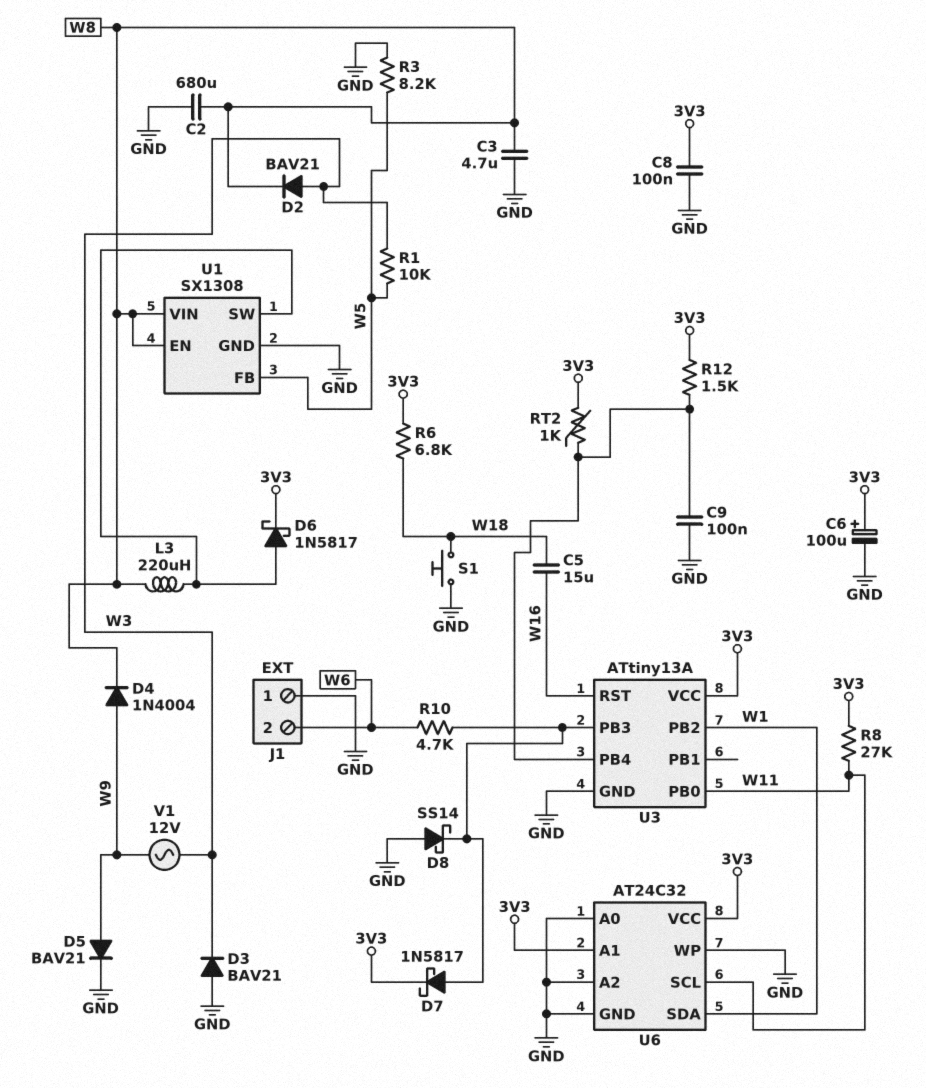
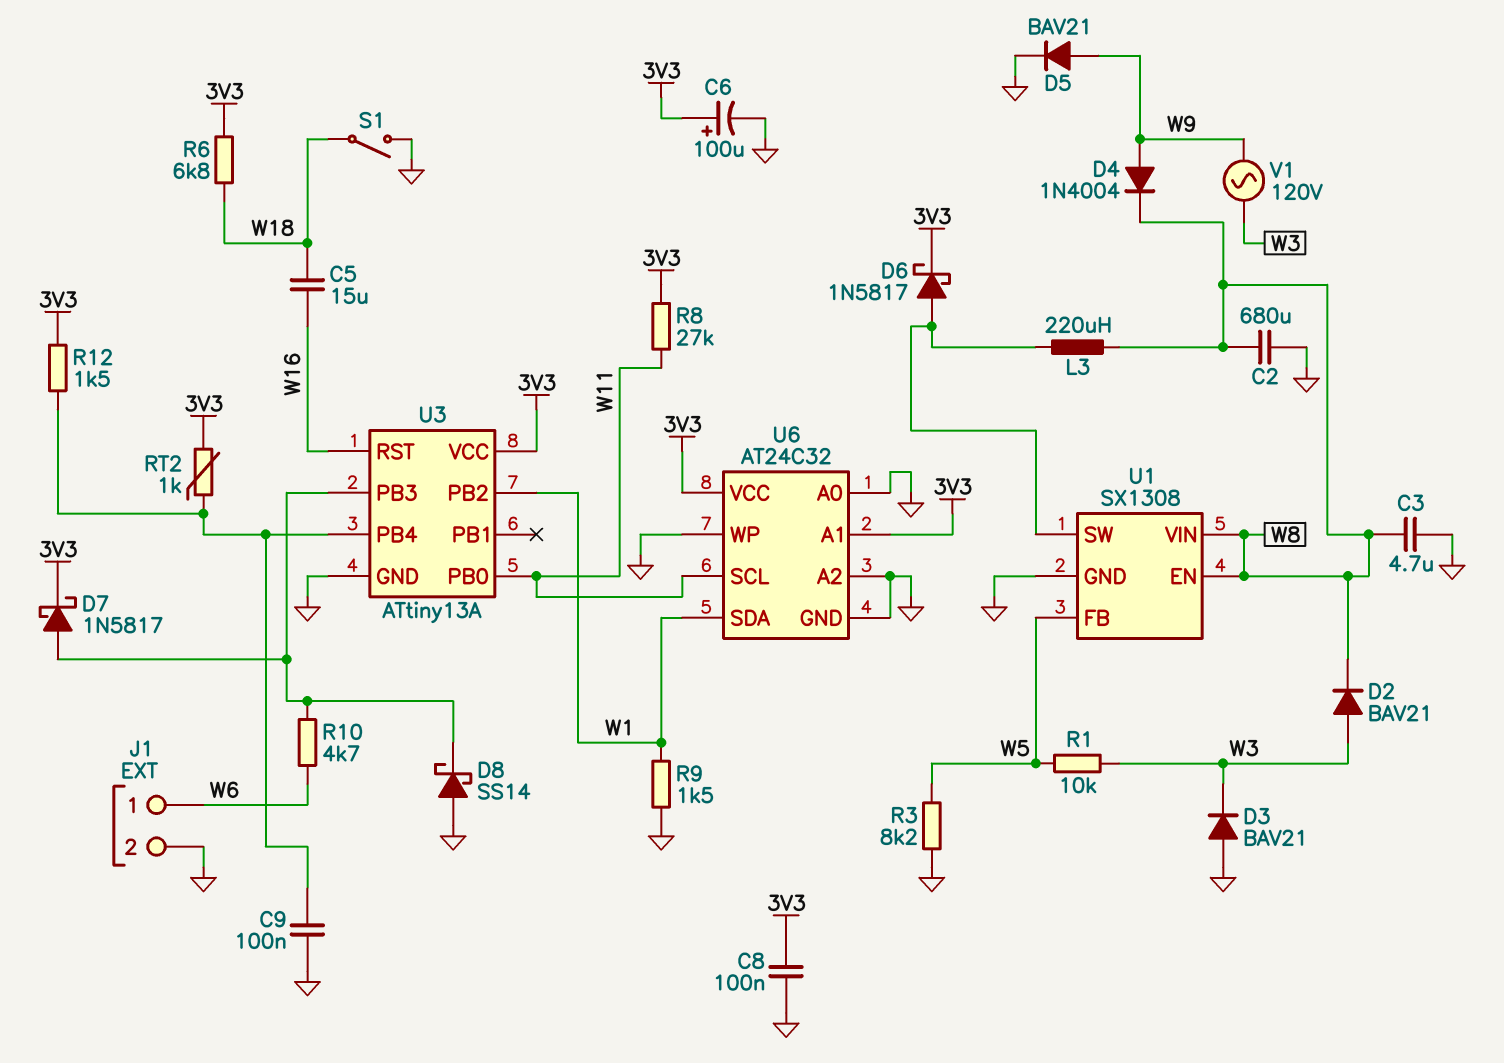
J1 pin 1: GND -> W6
J1 pin 2: W6 -> GND
R9: none -> 1.5k (GND, W1)
S1: button (GND, W18) -> switch (GND, W18)
V1: AC 12V (W3, W9) -> AC 120V (W3, W9)

